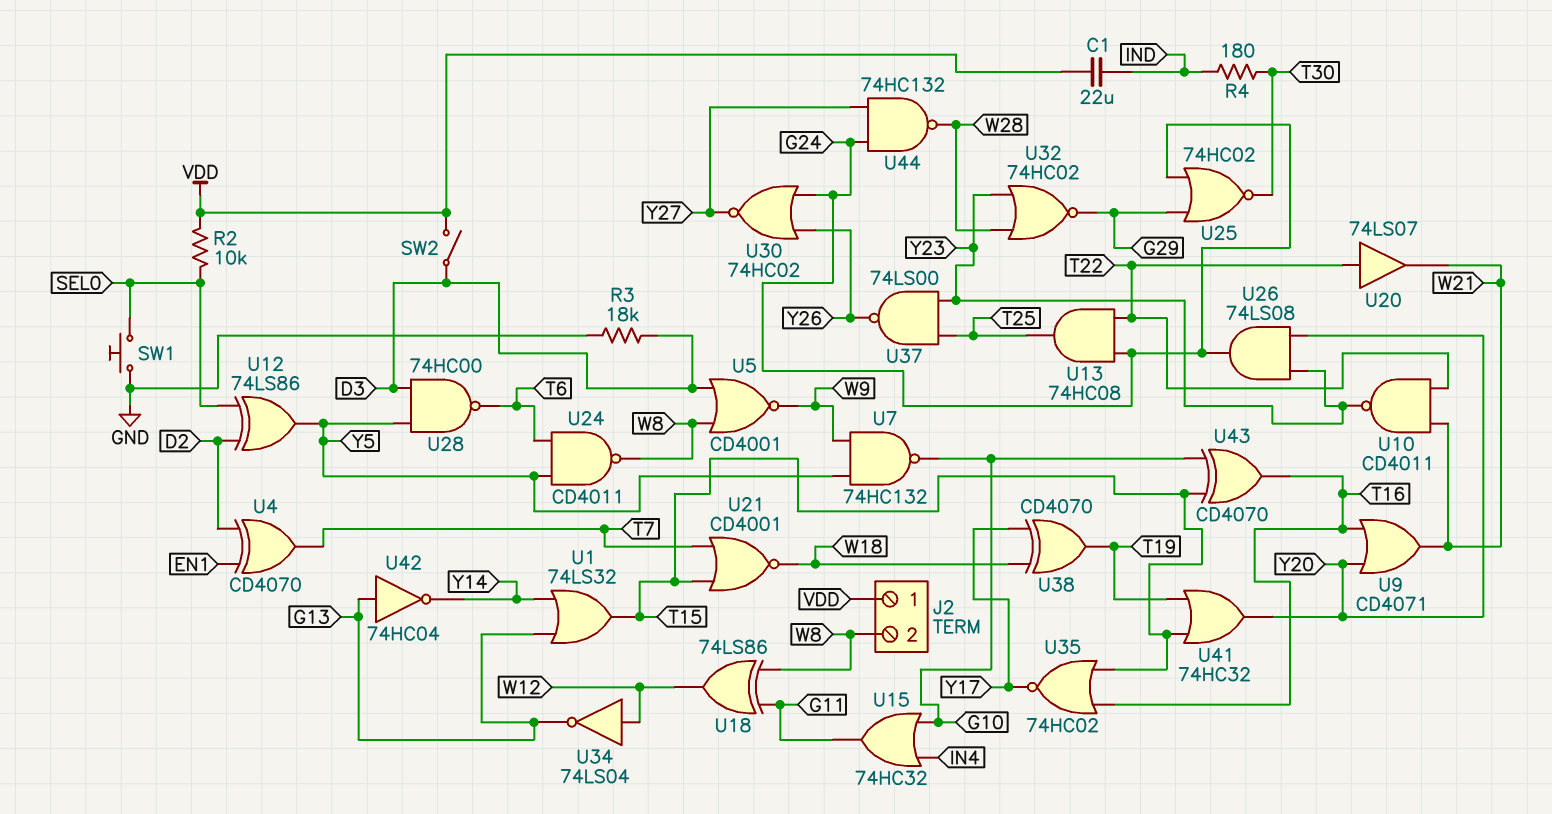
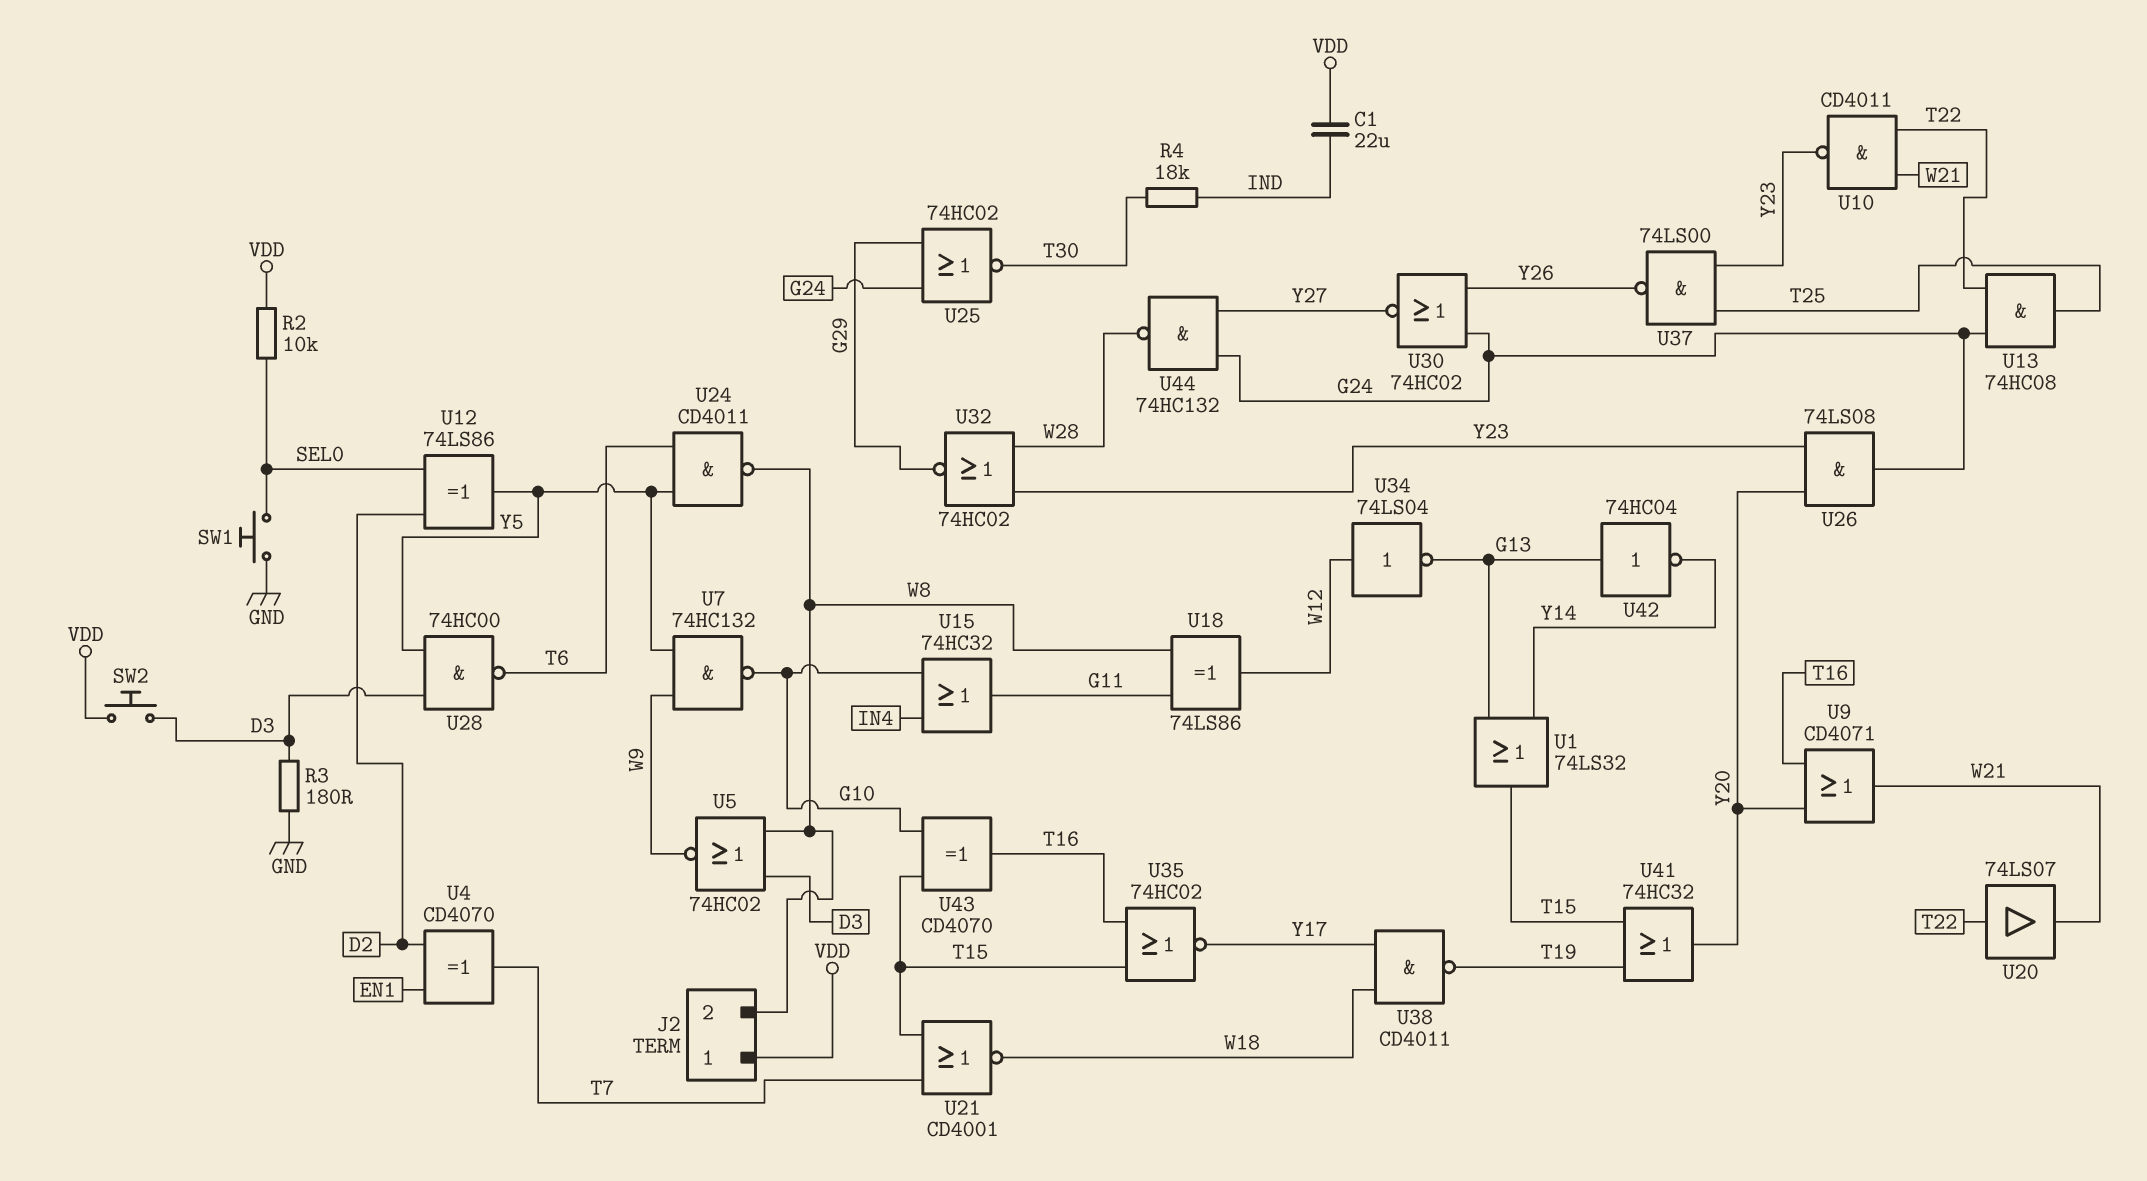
R3: 18k (D3, GND) -> 180 (D3, GND)
R4: 180 (IND, T30) -> 18k (IND, T30)
SW2: switch (D3, VDD) -> button (D3, VDD)
U5: NOR CD4001 (in D3, in W8, out W9) -> NOR 74HC02 (in D3, in W8, out W9)
U38: XOR CD4070 (in W18, in Y17, out T19) -> NAND CD4011 (in W18, in Y17, out T19)

